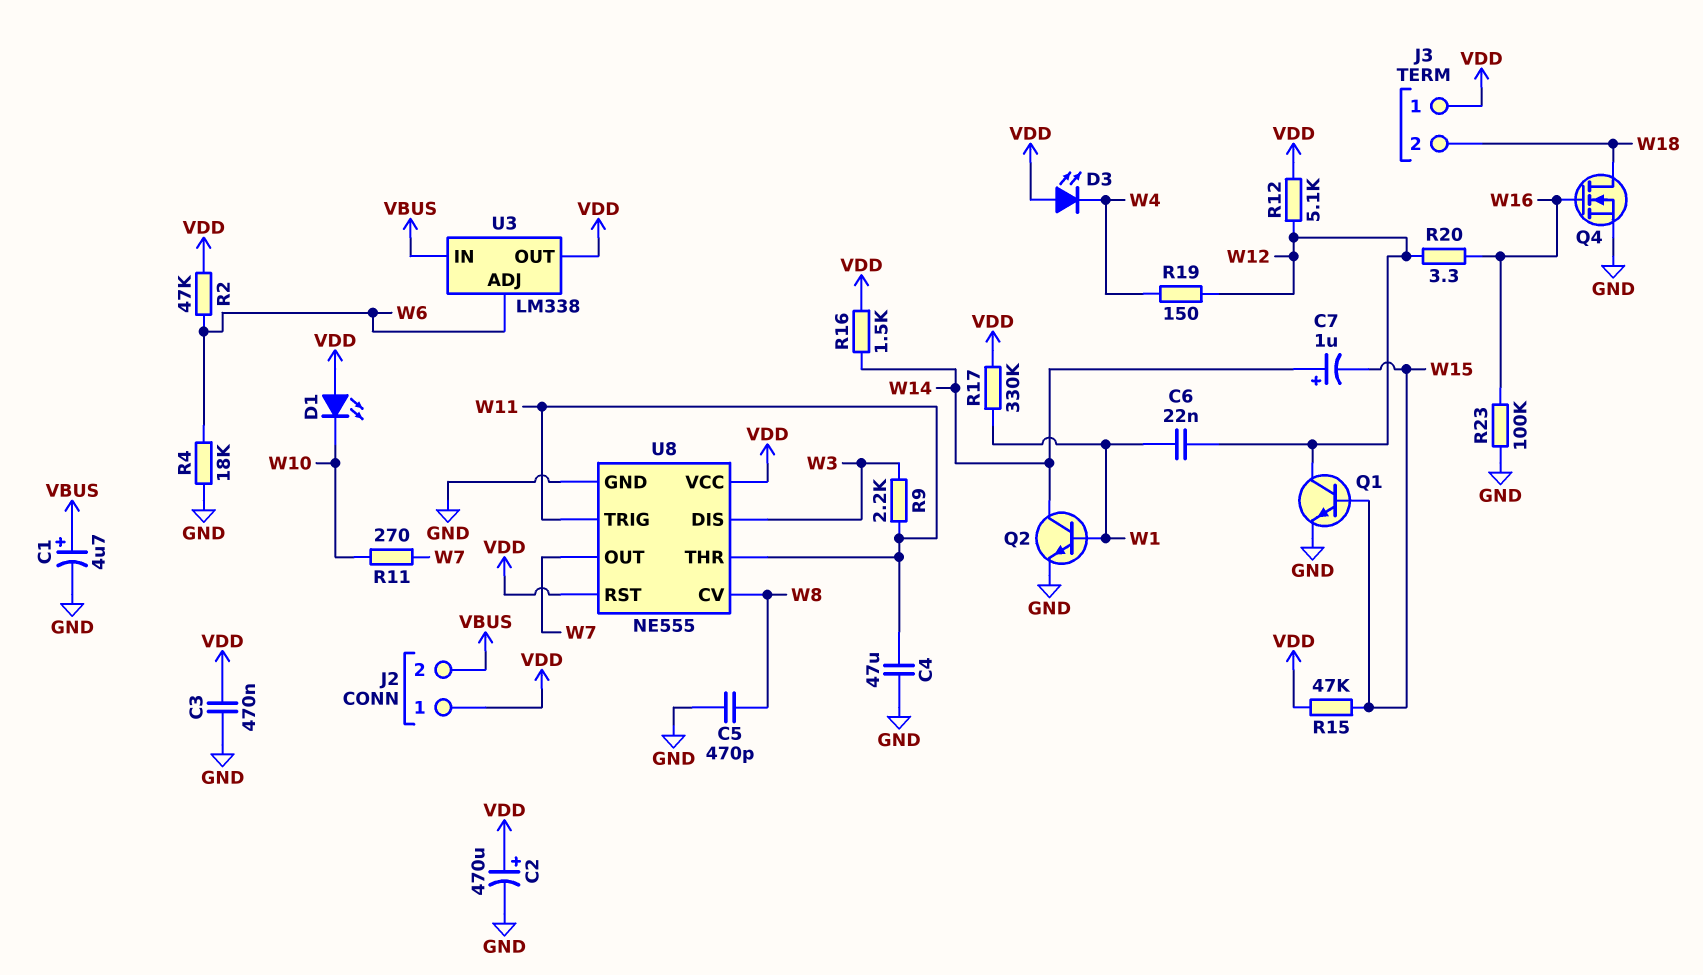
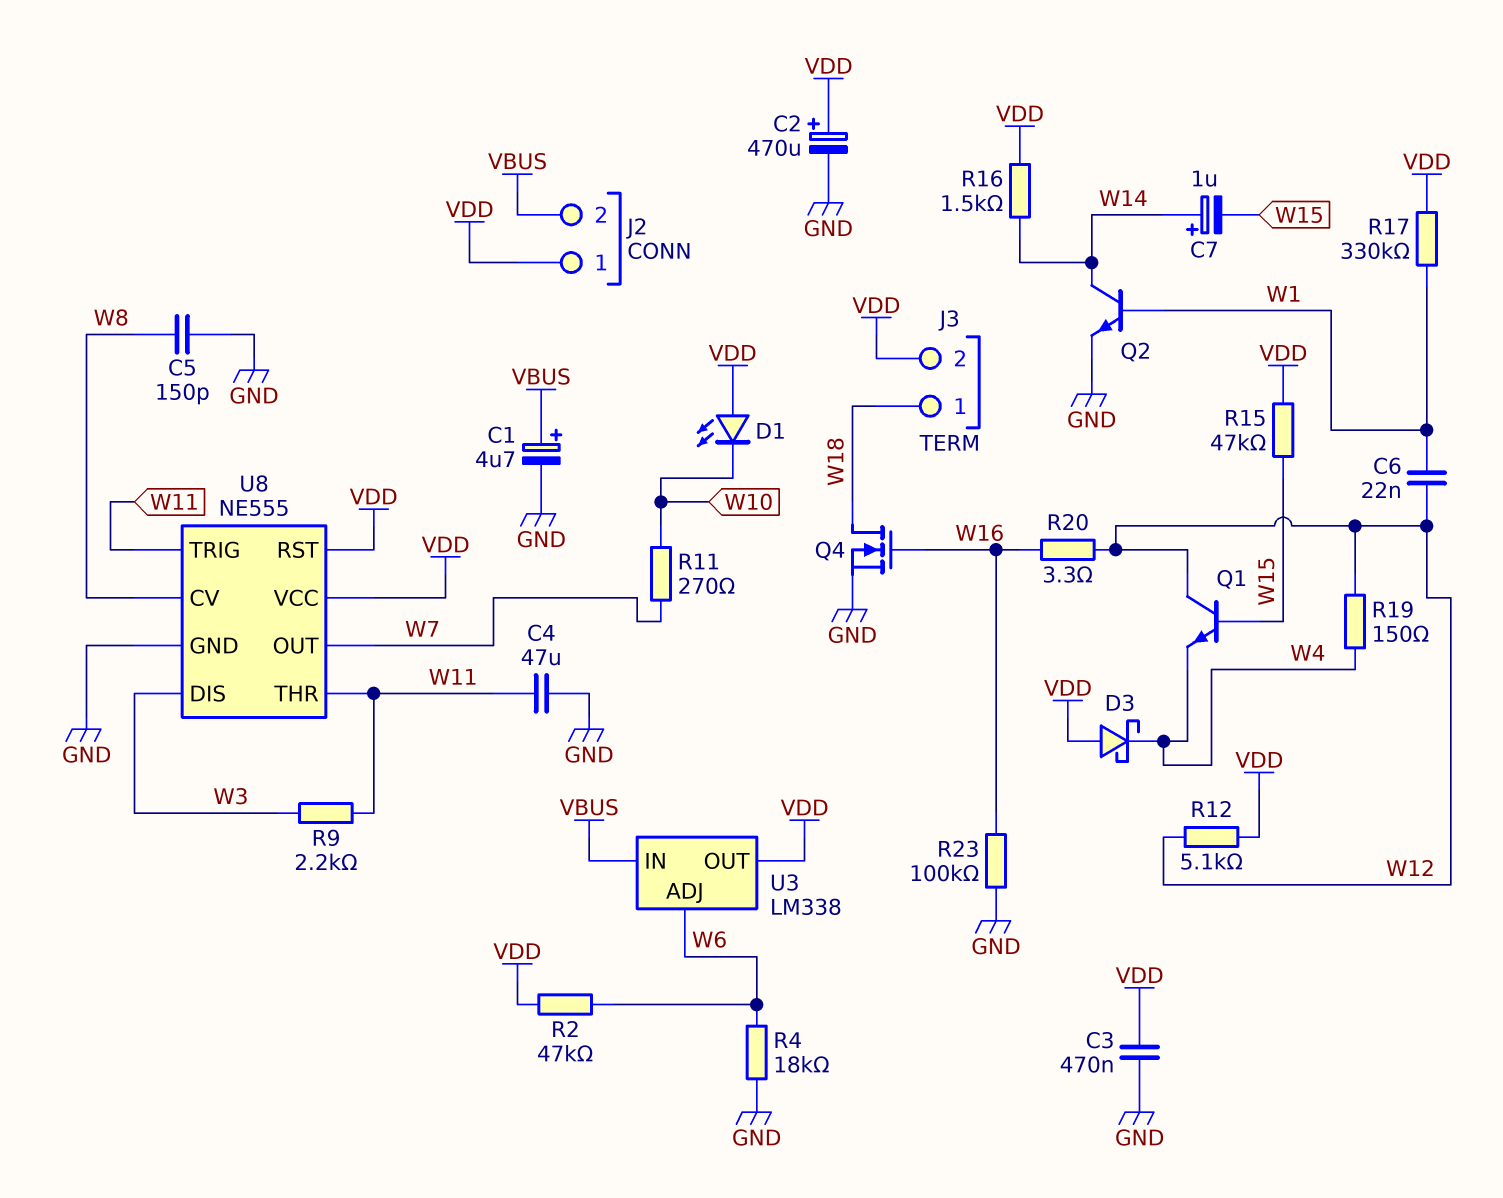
C5: 470pF (GND, W8) -> 150pF (GND, W8)
D3: LED (A VDD, K W4) -> schottky (A VDD, K W4)
J3 pin 1: VDD -> W18
J3 pin 2: W18 -> VDD
Q1: NPN (B W15, C W12, E GND) -> NPN (B W15, C W12, E W4)

